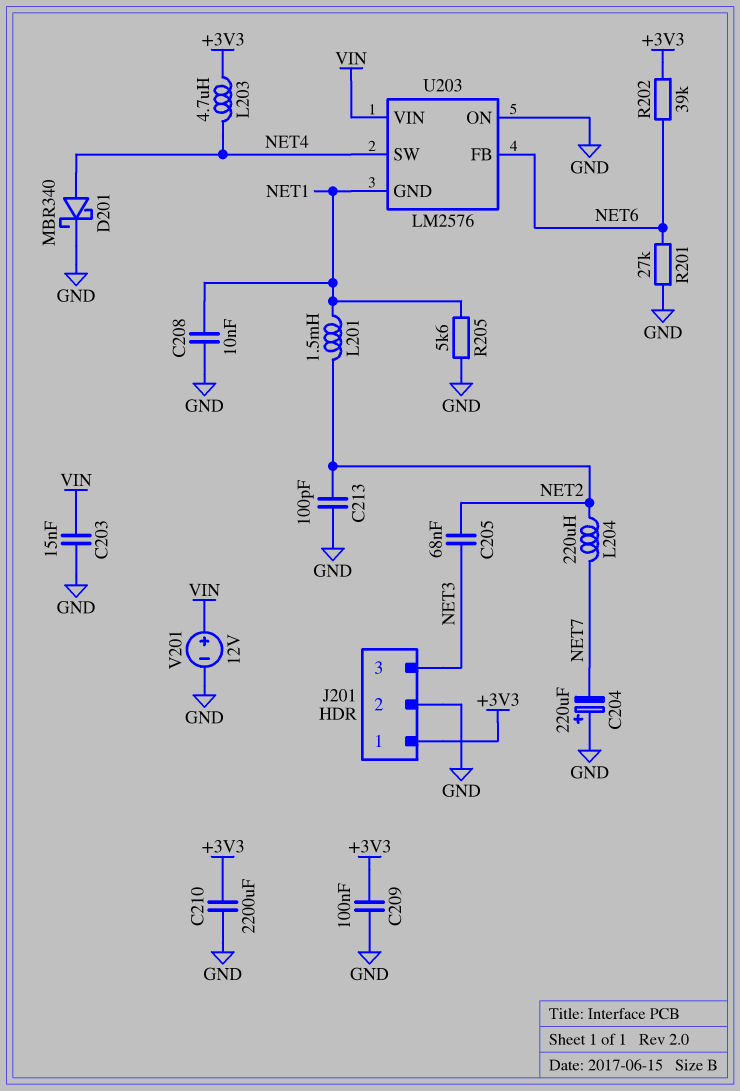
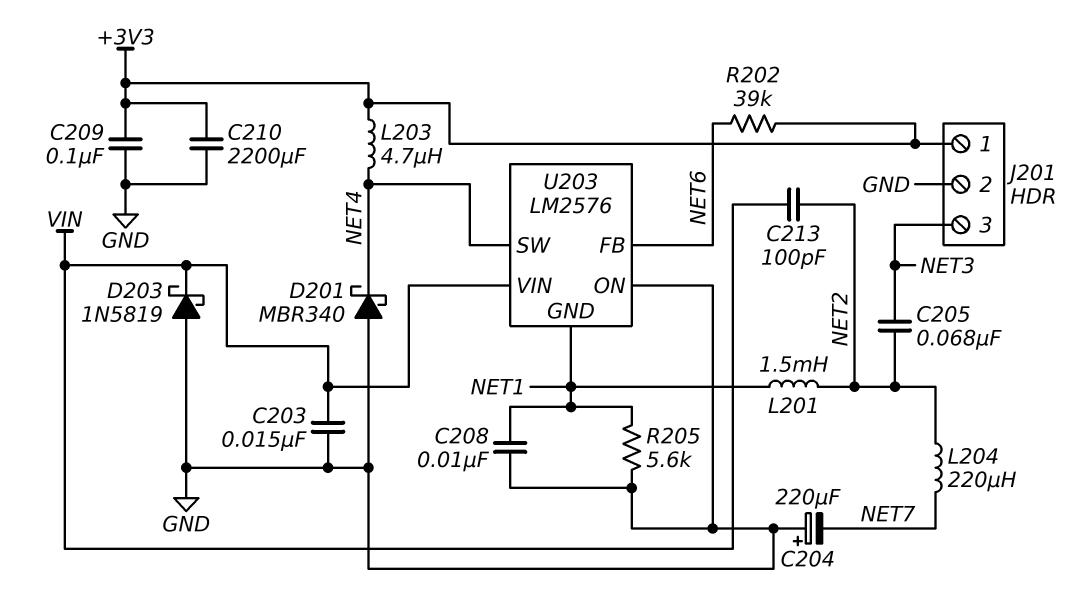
C213: 100pF (GND, NET2) -> 100pF (NET2, VIN)
D201: schottky MBR340 (A NET4, K GND) -> schottky MBR340 (A GND, K NET4)
D203: none -> schottky 1N5819 (A GND, K VIN)
R201: 27k (GND, NET6) -> none
V201: 12V (plus VIN, minus GND) -> none

